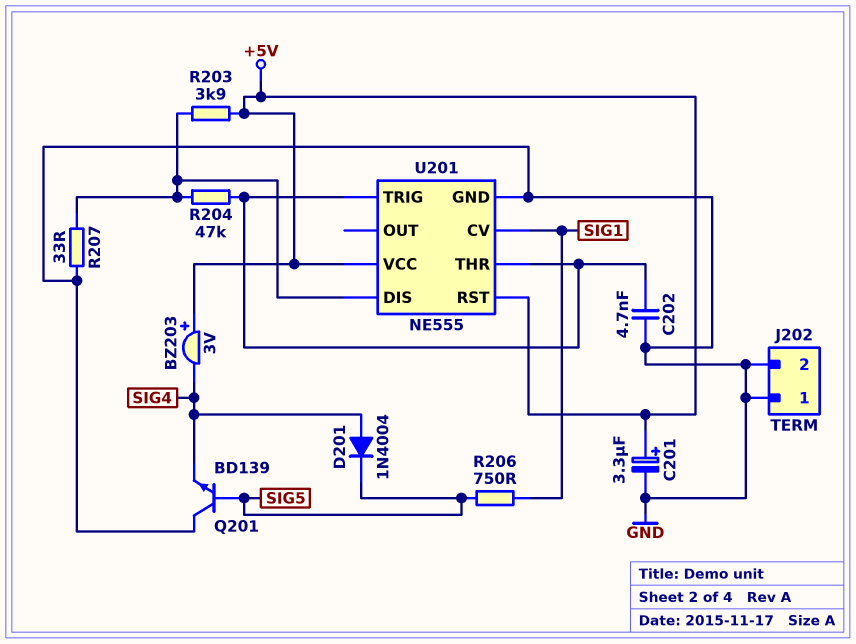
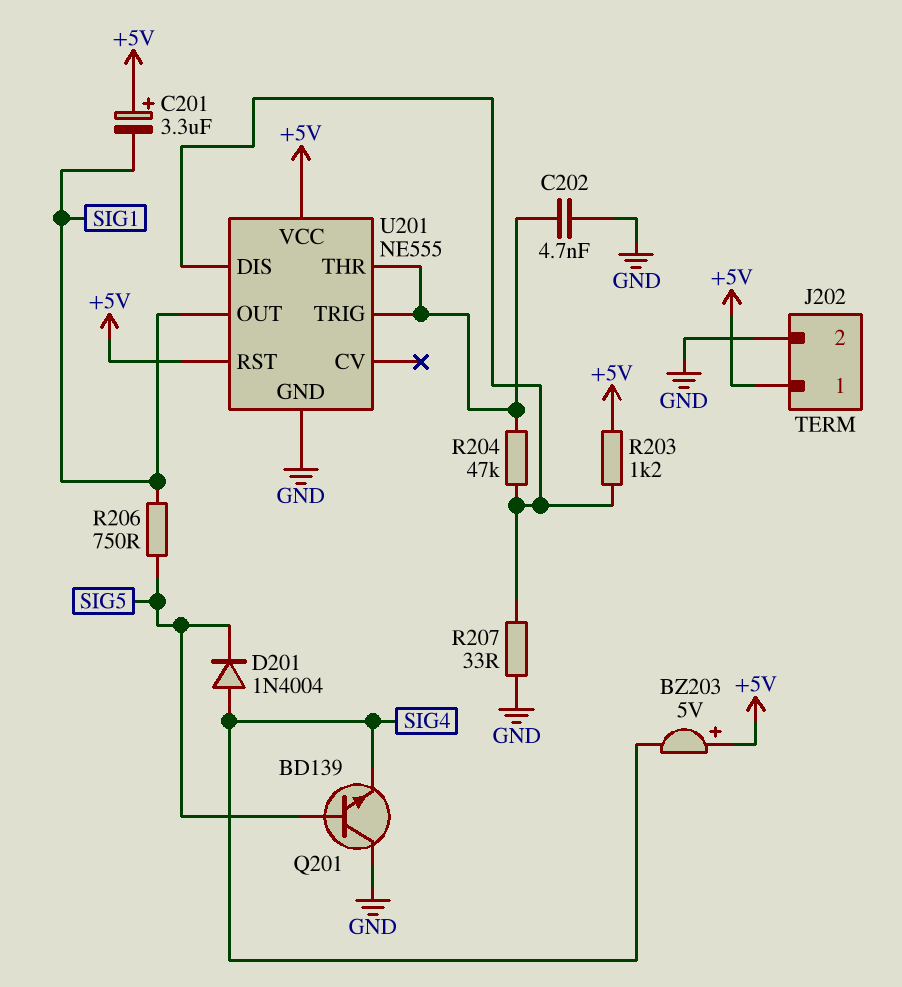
BZ203: buzzer 3V (plus +5V, minus SIG4) -> buzzer 5V (plus +5V, minus SIG4)
C201: 3.3uF (plus +5V, minus GND) -> 3.3uF (plus +5V, minus SIG1)
J202 pin 1: GND -> +5V
R203: 3.9k (+5V, U201/DIS) -> 1.2k (+5V, U201/DIS)
U201 pin CV: SIG1 -> none
U201 pin OUT: none -> SIG1

